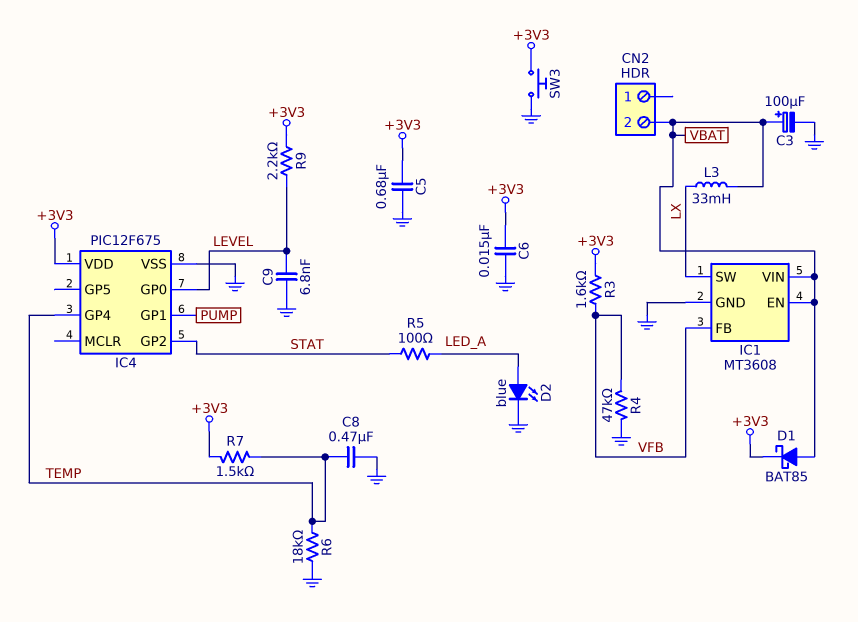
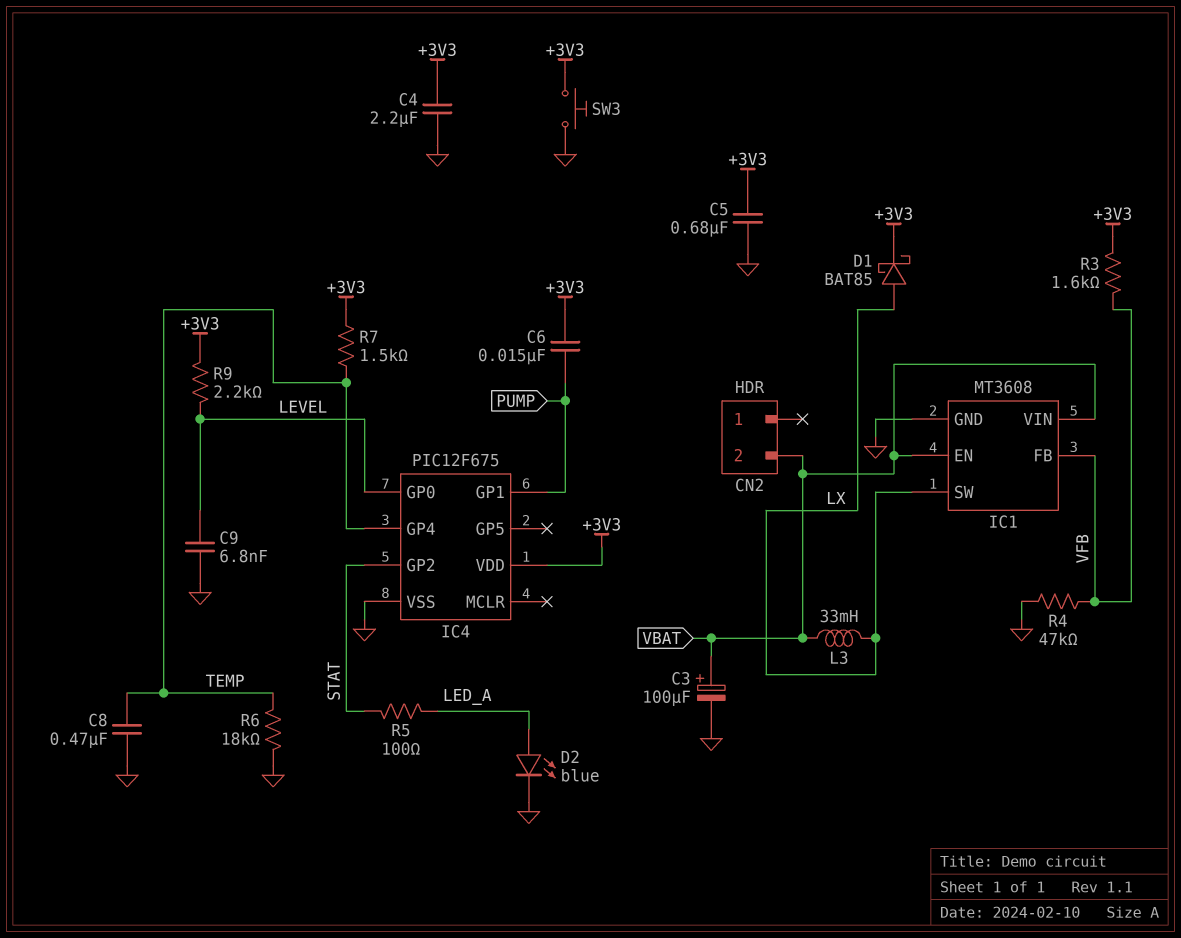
C4: none -> 2.2uF (+3V3, GND)
C6: 15nF (+3V3, GND) -> 15nF (+3V3, PUMP)
D1: schottky BAT85 (A VBAT, K +3V3) -> schottky BAT85 (A LX, K +3V3)

